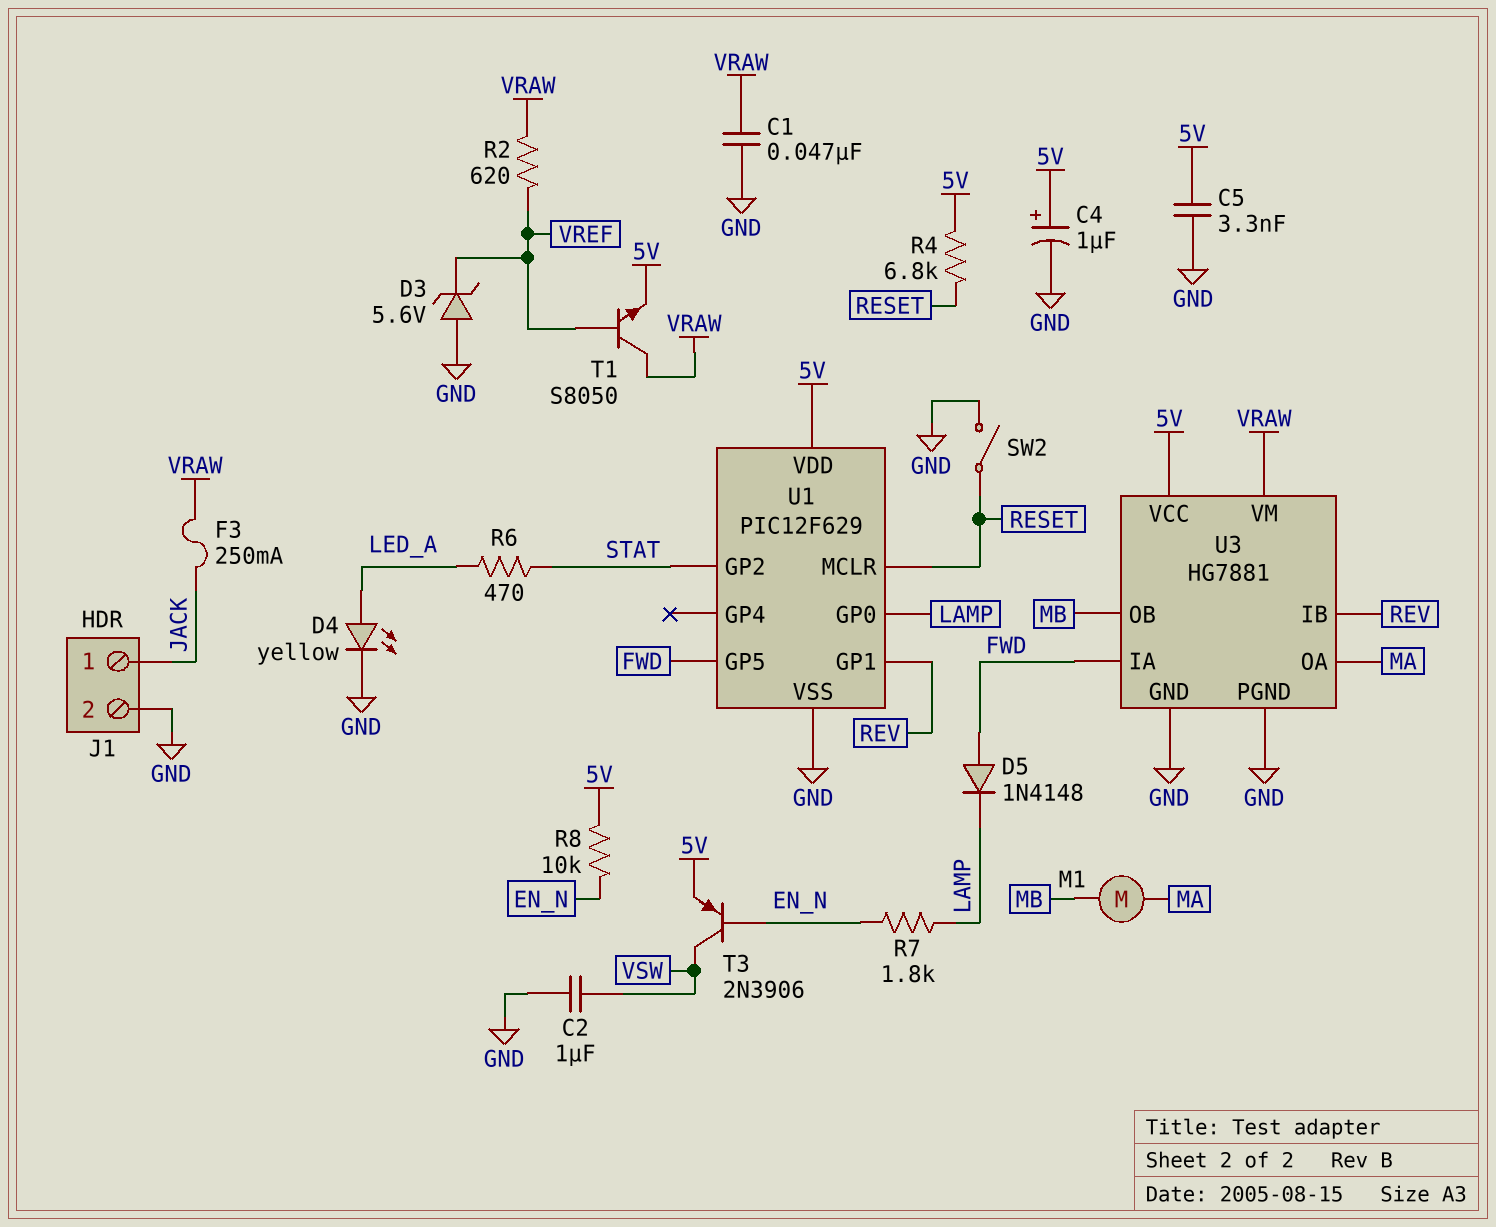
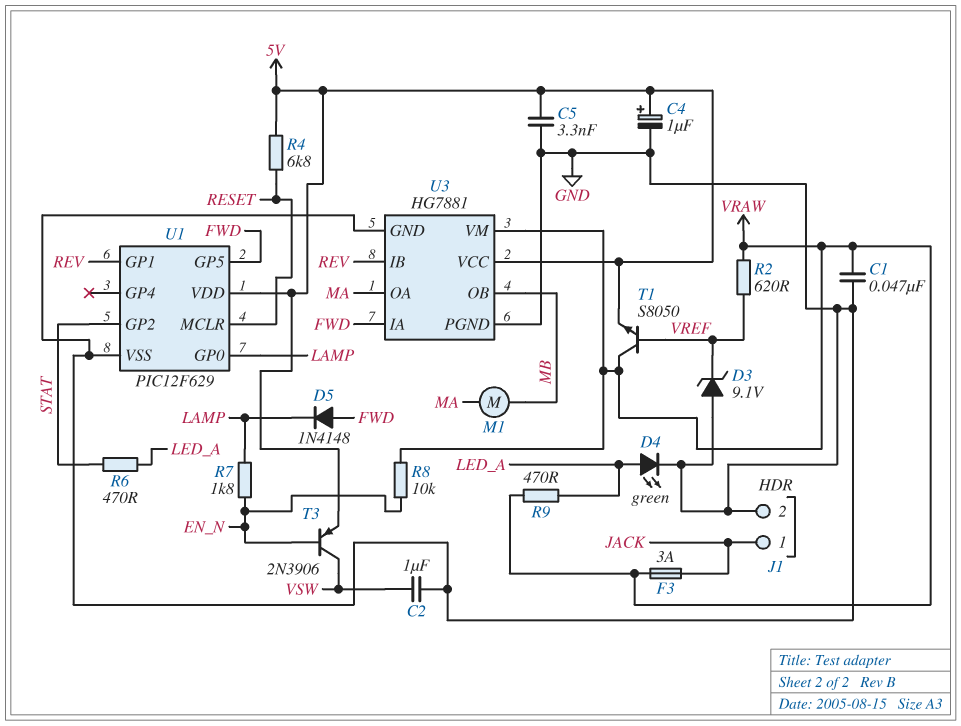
D3: zener 5.6V (A GND, K VREF) -> zener 9.1V (A GND, K VREF)
D4: LED yellow (A LED_A, K GND) -> LED green (A LED_A, K GND)
F3: 250mA (JACK, VRAW) -> 3A (JACK, VRAW)
R8: 10k (5V, EN_N) -> 10k (EN_N, VRAW)
R9: none -> 470 (LED_A, VRAW)
SW2: switch (GND, RESET) -> none

